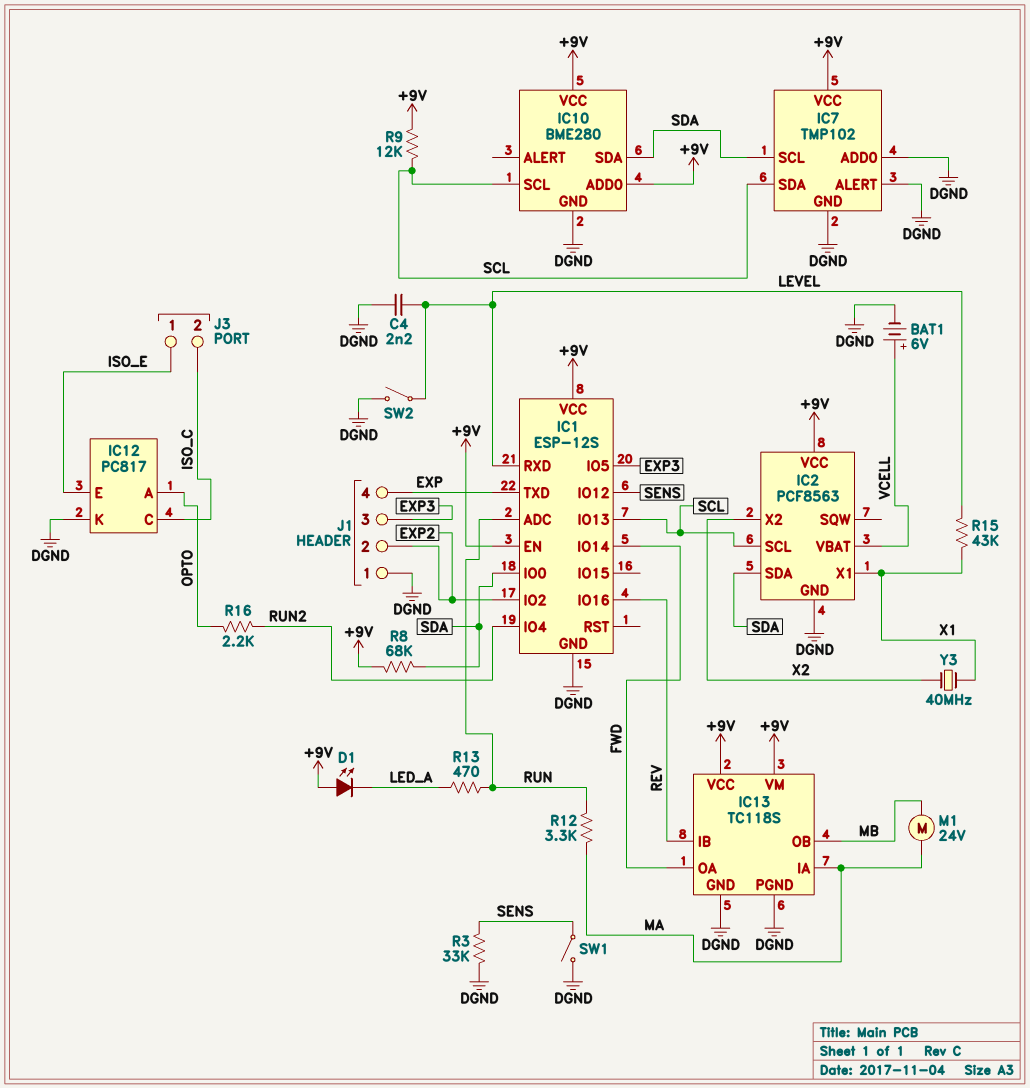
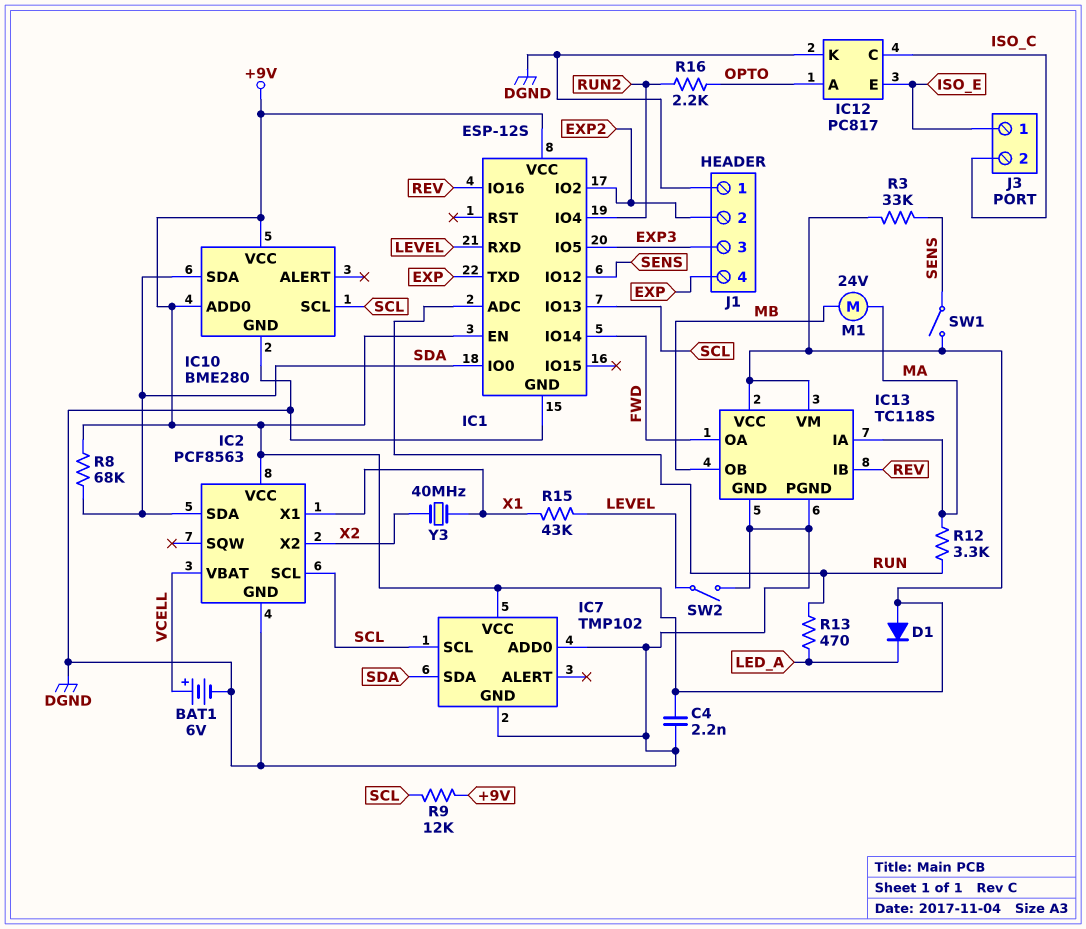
C4: 2.2nF (DGND, LEVEL) -> 2.2nF (+9V, DGND)
D1: LED (A +9V, K LED_A) -> diode (A +9V, K LED_A)
IC7 pin ALERT: DGND -> none
IC7 pin SCL: SDA -> SCL
IC7 pin SDA: SCL -> SDA
R3: 33k (DGND, SENS) -> 33k (+9V, SENS)
SW1: switch (DGND, SENS) -> switch (+9V, SENS)

